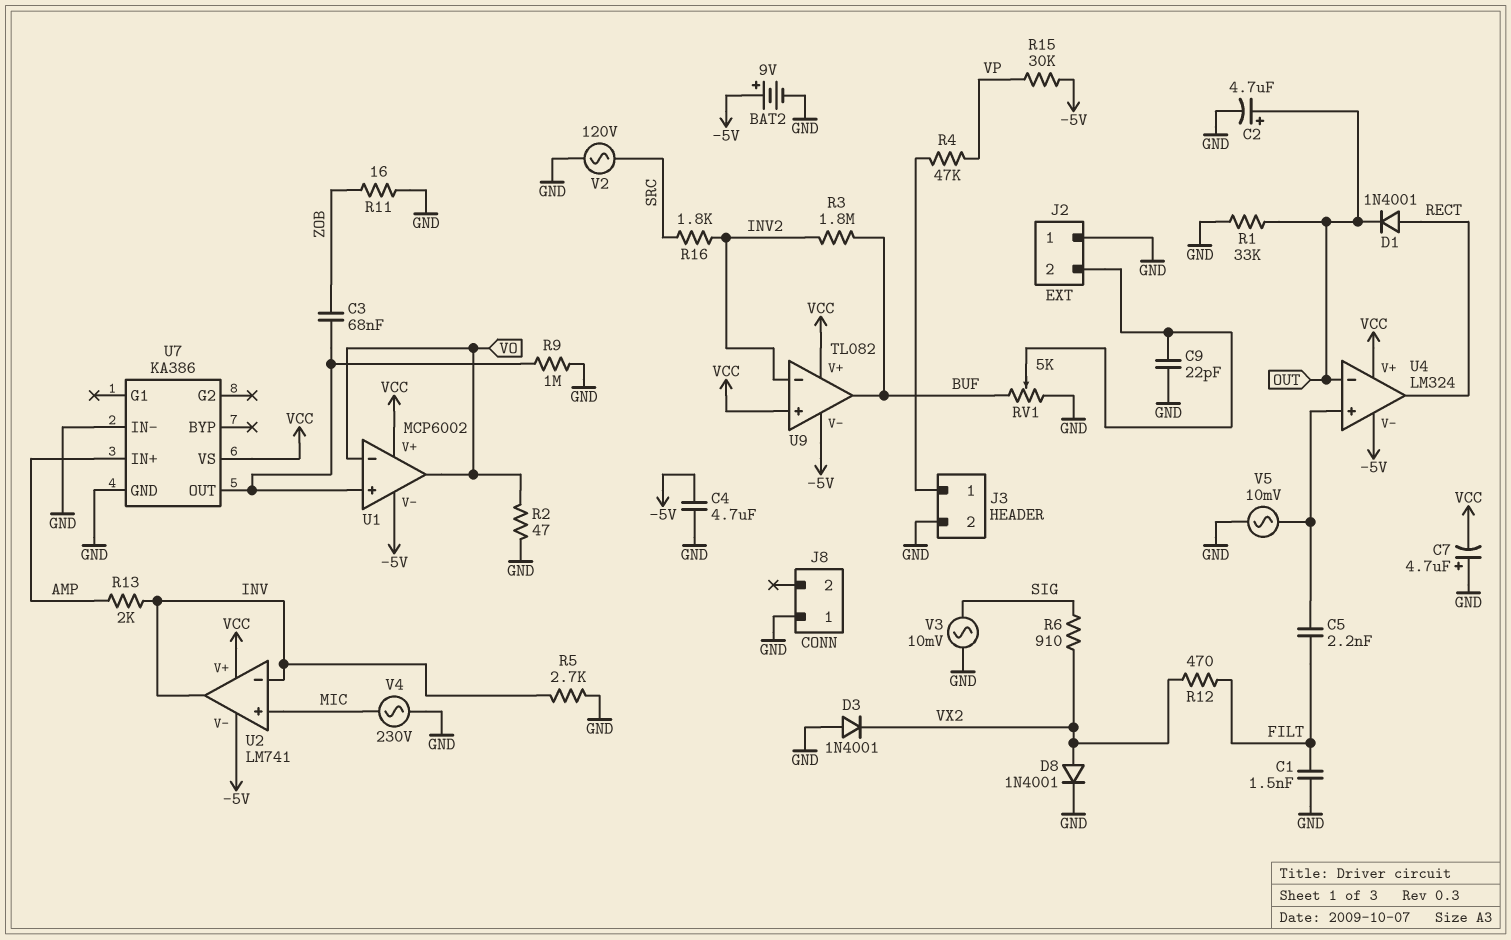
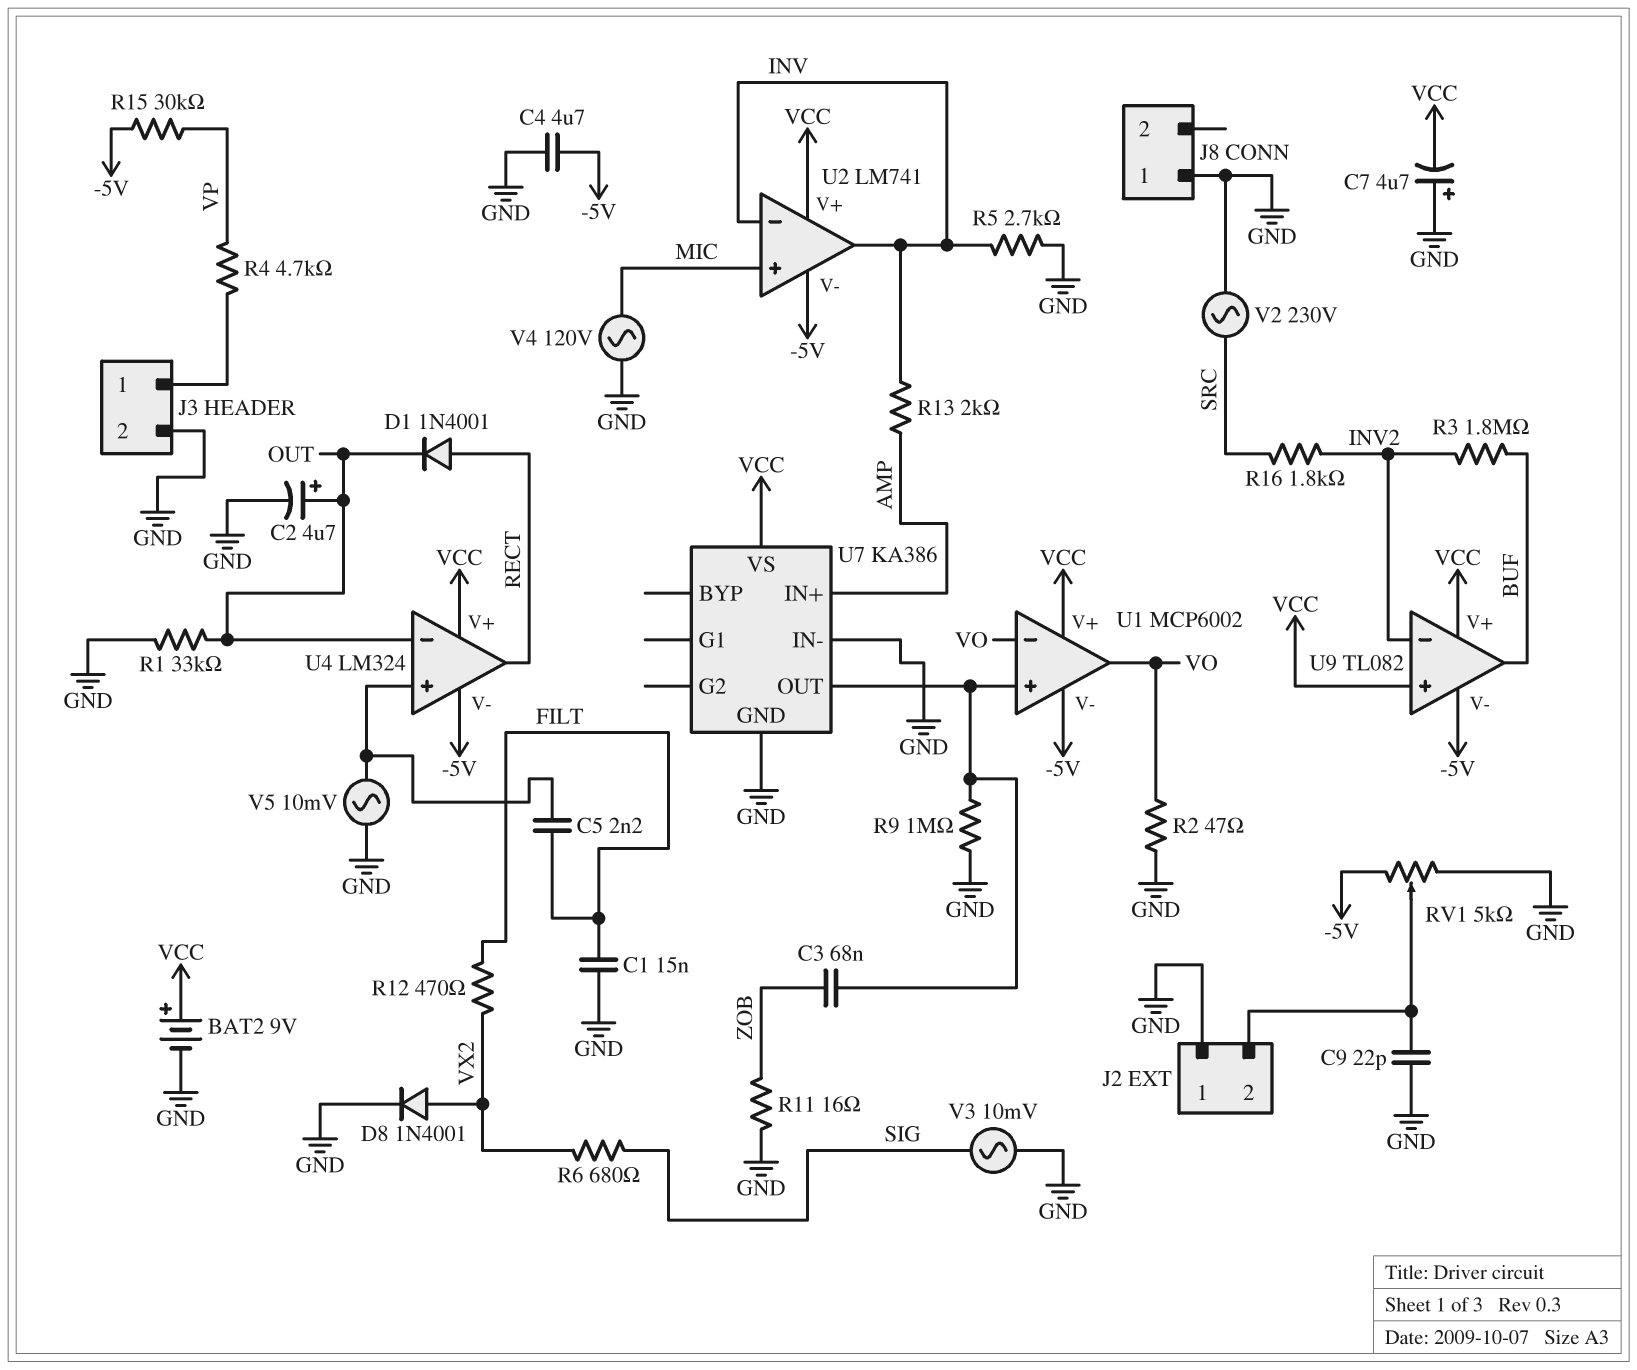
BAT2: 9V (plus -5V, minus GND) -> 9V (plus VCC, minus GND)
C1: 1.5nF (FILT, GND) -> 15nF (FILT, GND)
D3: diode 1N4001 (A GND, K VX2) -> none
R4: 47k (J3/1, VP) -> 4.7k (J3/1, VP)
R6: 910 (SIG, VX2) -> 680 (SIG, VX2)
RV1: 5k (BUF, GND, wiper J2/2) -> 5k (-5V, GND, wiper J2/2)
V2: AC 120V (GND, SRC) -> AC 230V (GND, SRC)
V4: AC 230V (GND, MIC) -> AC 120V (GND, MIC)

